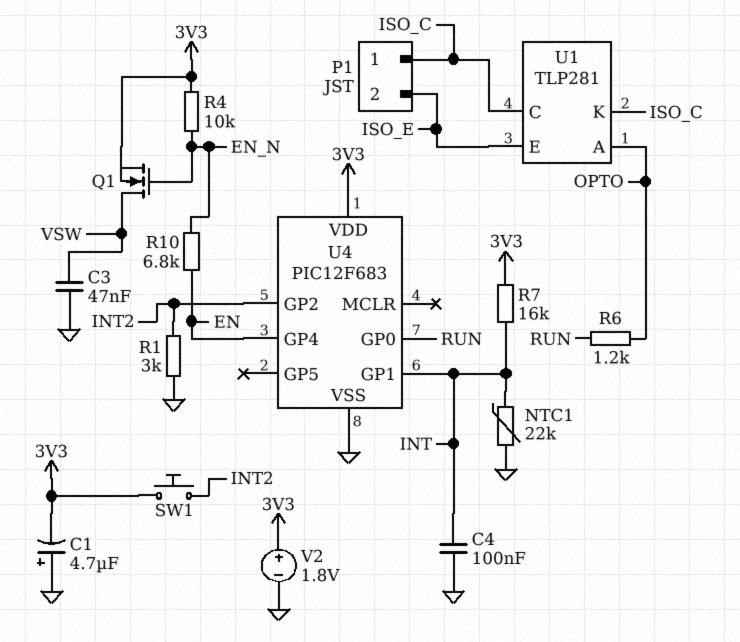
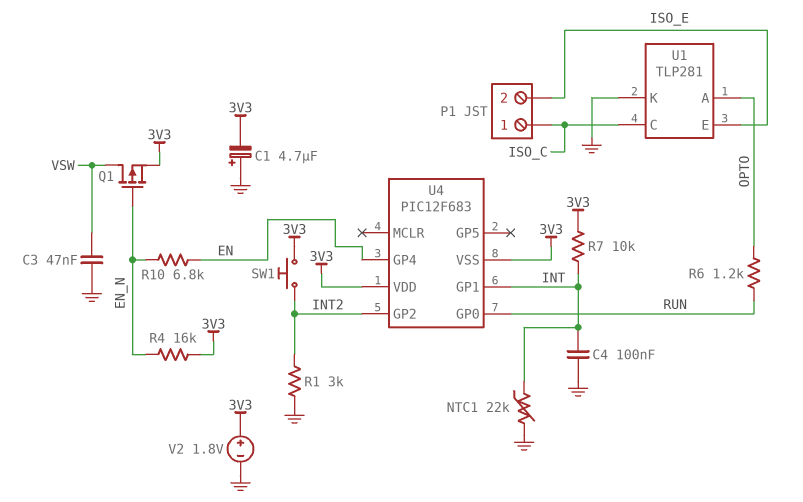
Q1: NMOS (G EN_N, D VSW, S 3V3) -> PMOS (G EN_N, D VSW, S 3V3)
R4: 10k (3V3, EN_N) -> 16k (3V3, EN_N)
R7: 16k (3V3, INT) -> 10k (3V3, INT)
U1 pin K: ISO_C -> GND
U4 pin VSS: GND -> 3V3

